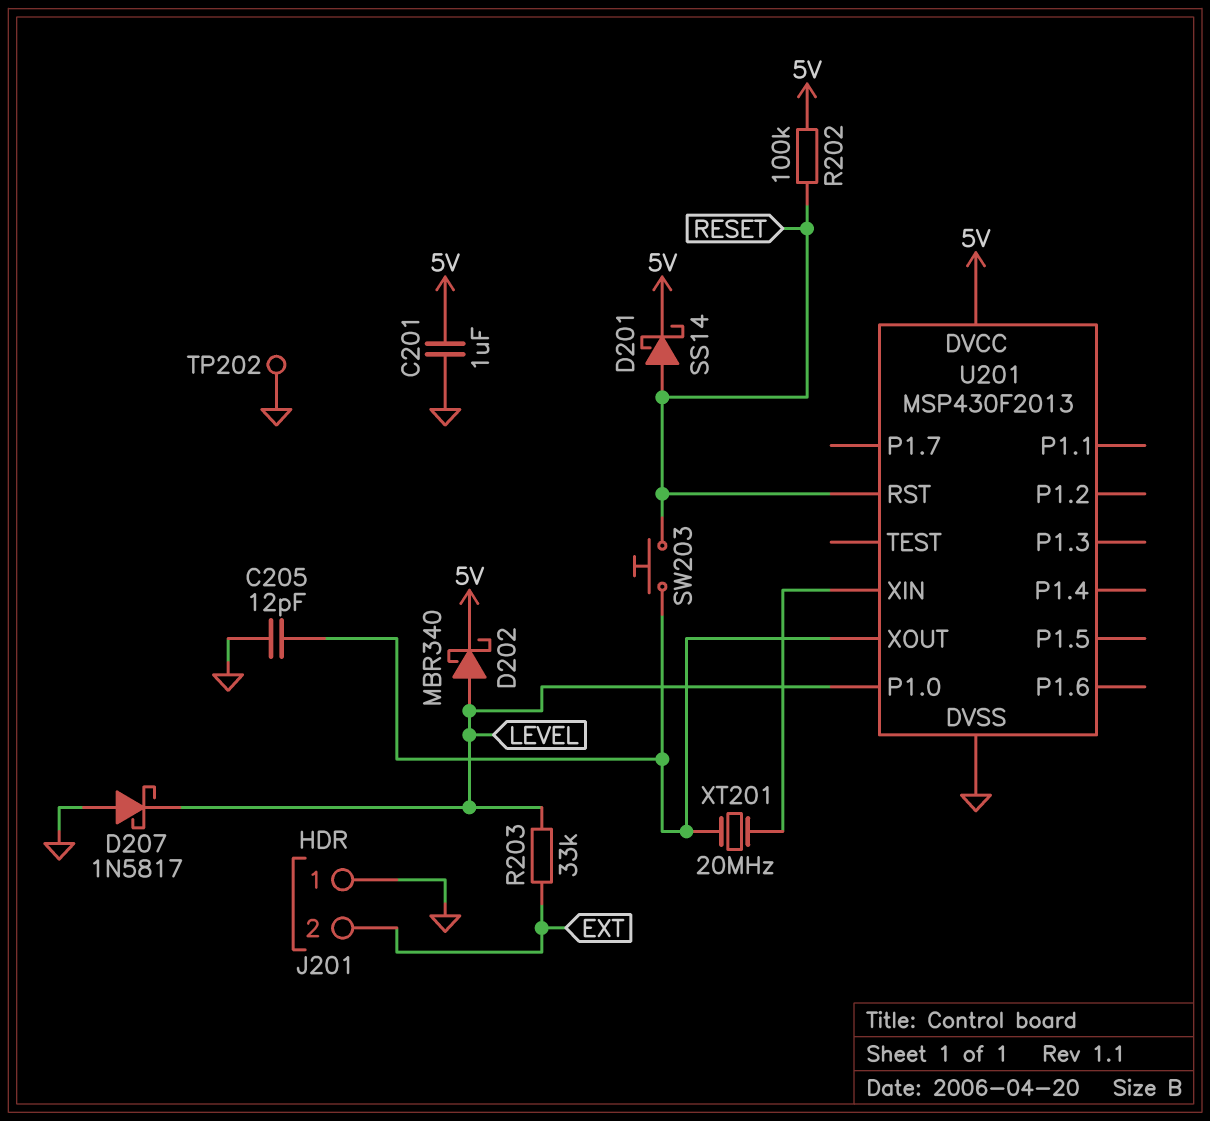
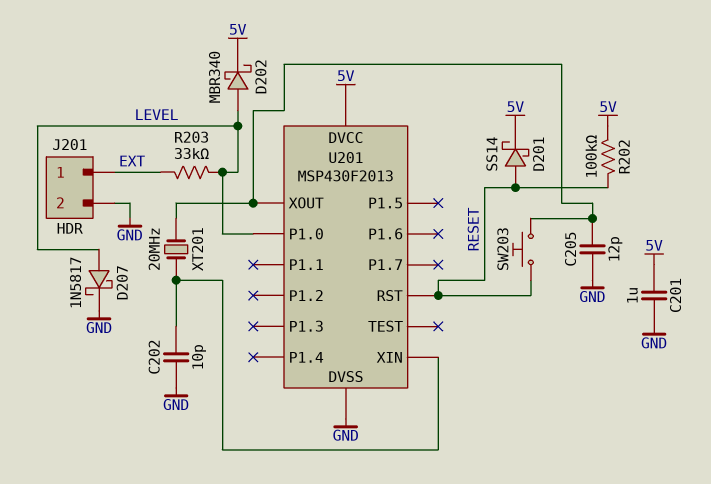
C202: none -> 10pF (GND, U201/XIN)
D207: schottky 1N5817 (A GND, K LEVEL) -> schottky 1N5817 (A LEVEL, K GND)
J201 pin 1: GND -> EXT
J201 pin 2: EXT -> GND
TP202: test point (GND) -> none

